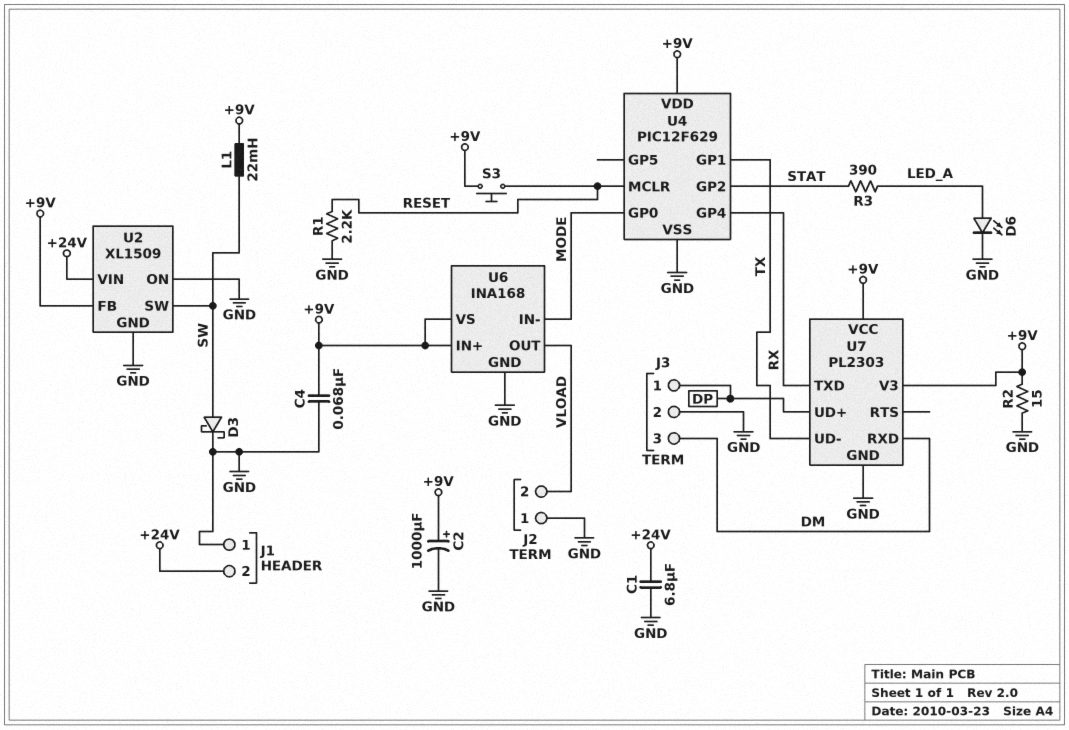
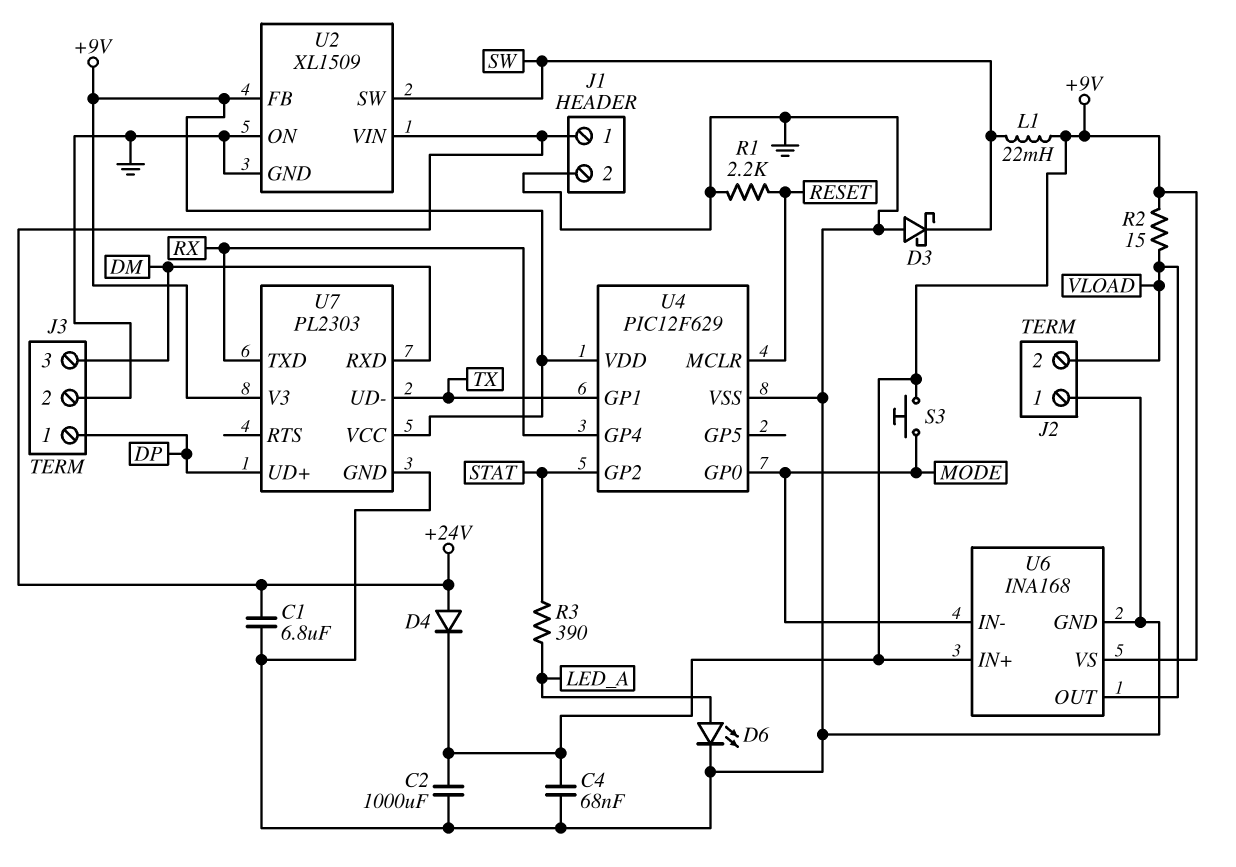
C2: 1000uF (plus +9V, minus GND) -> 1000uF (+9V, GND)
D3: schottky (A SW, K GND) -> schottky (A GND, K SW)
D4: none -> diode (A +24V, K +9V)
J1 pin 1: GND -> +24V
J1 pin 2: +24V -> GND
R2: 15 (+9V, GND) -> 15 (+9V, VLOAD)
S3: button (+9V, RESET) -> button (+9V, MODE)

